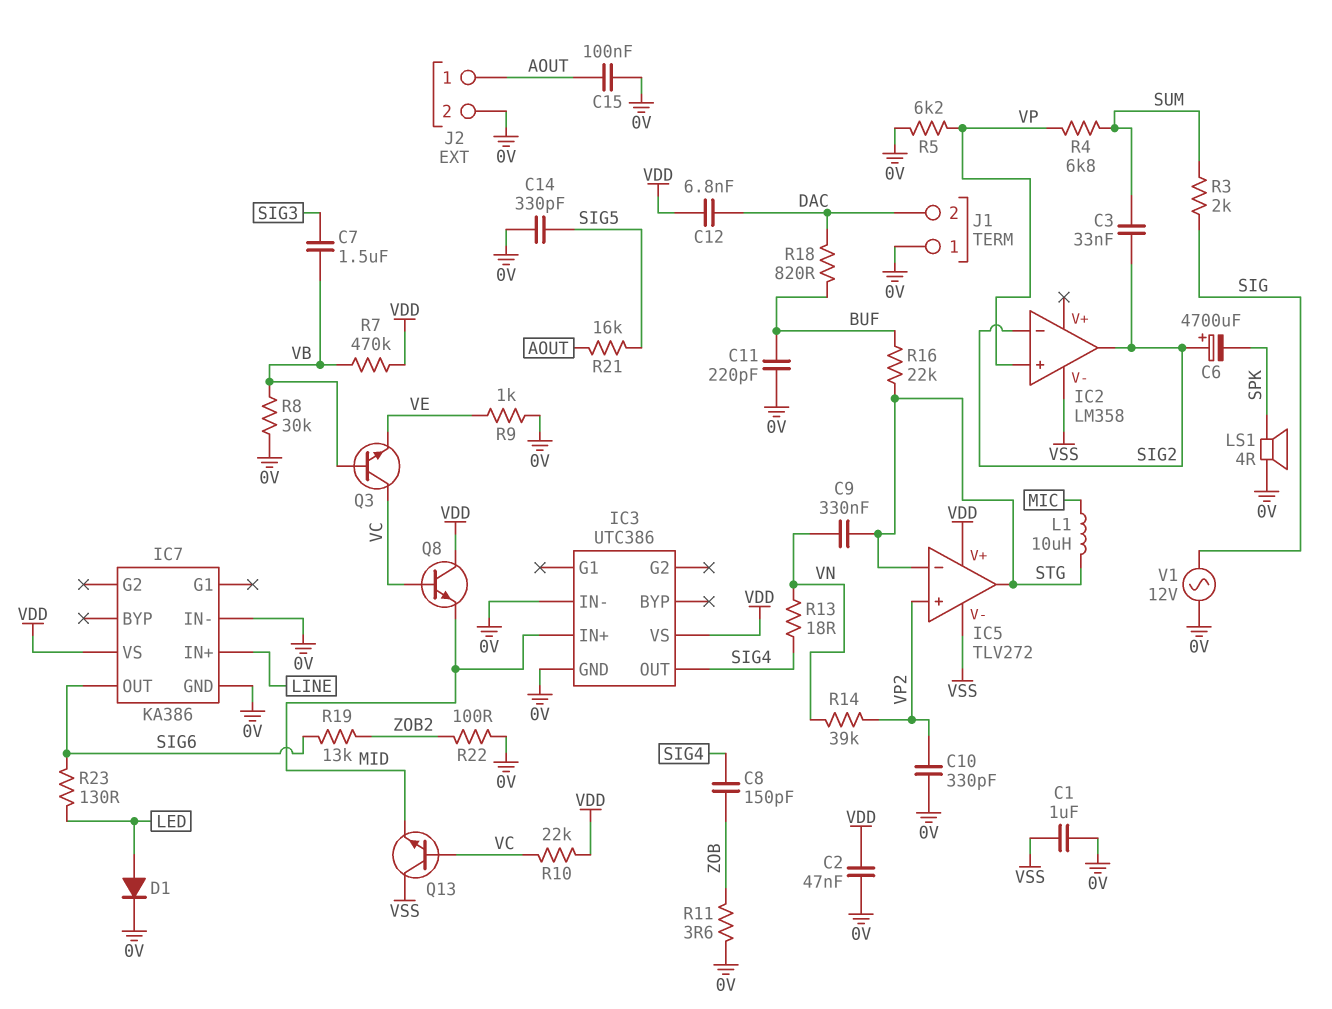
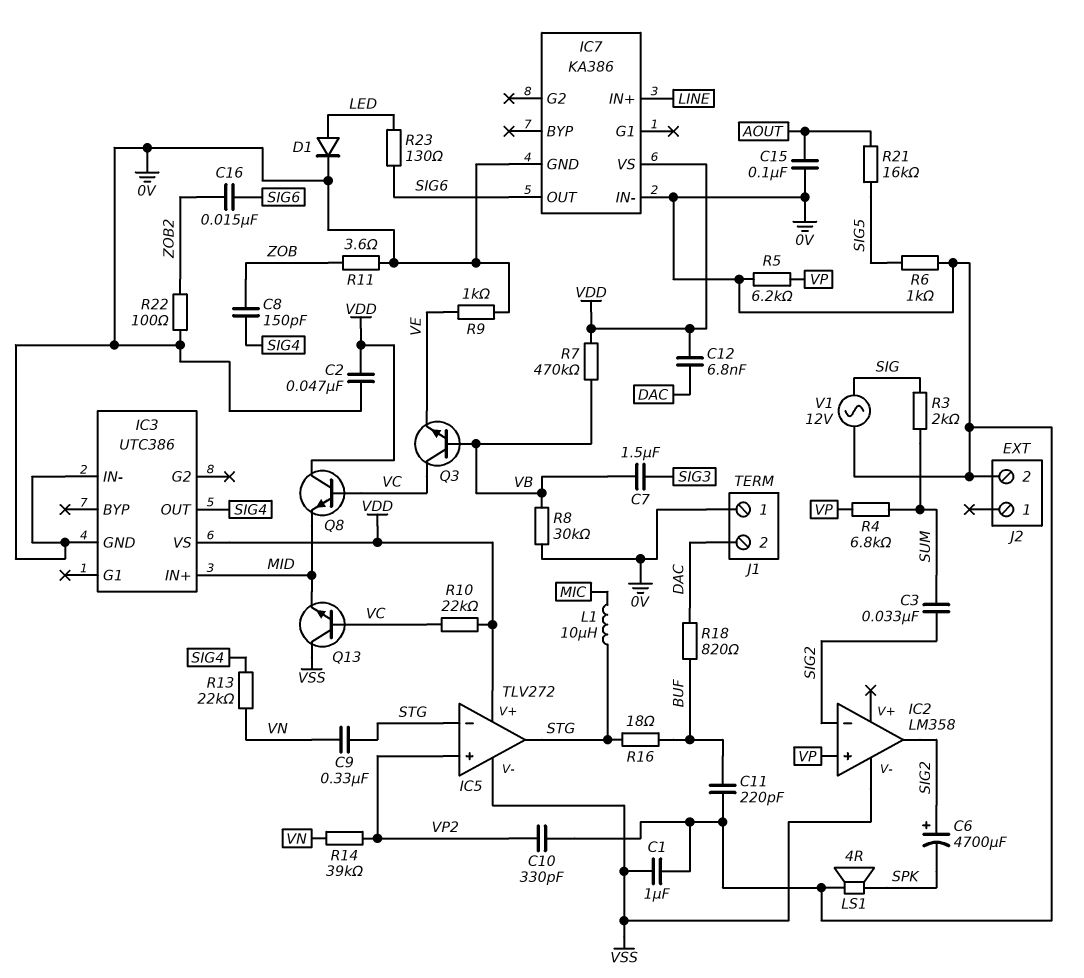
C14: 330pF (0V, SIG5) -> none
C16: none -> 15nF (SIG6, ZOB2)
J2 pin 1: AOUT -> none
R6: none -> 1k (0V, SIG5)
R13: 18 (SIG4, VN) -> 22k (SIG4, VN)
R16: 22k (BUF, STG) -> 18 (BUF, STG)
R19: 13k (SIG6, ZOB2) -> none

